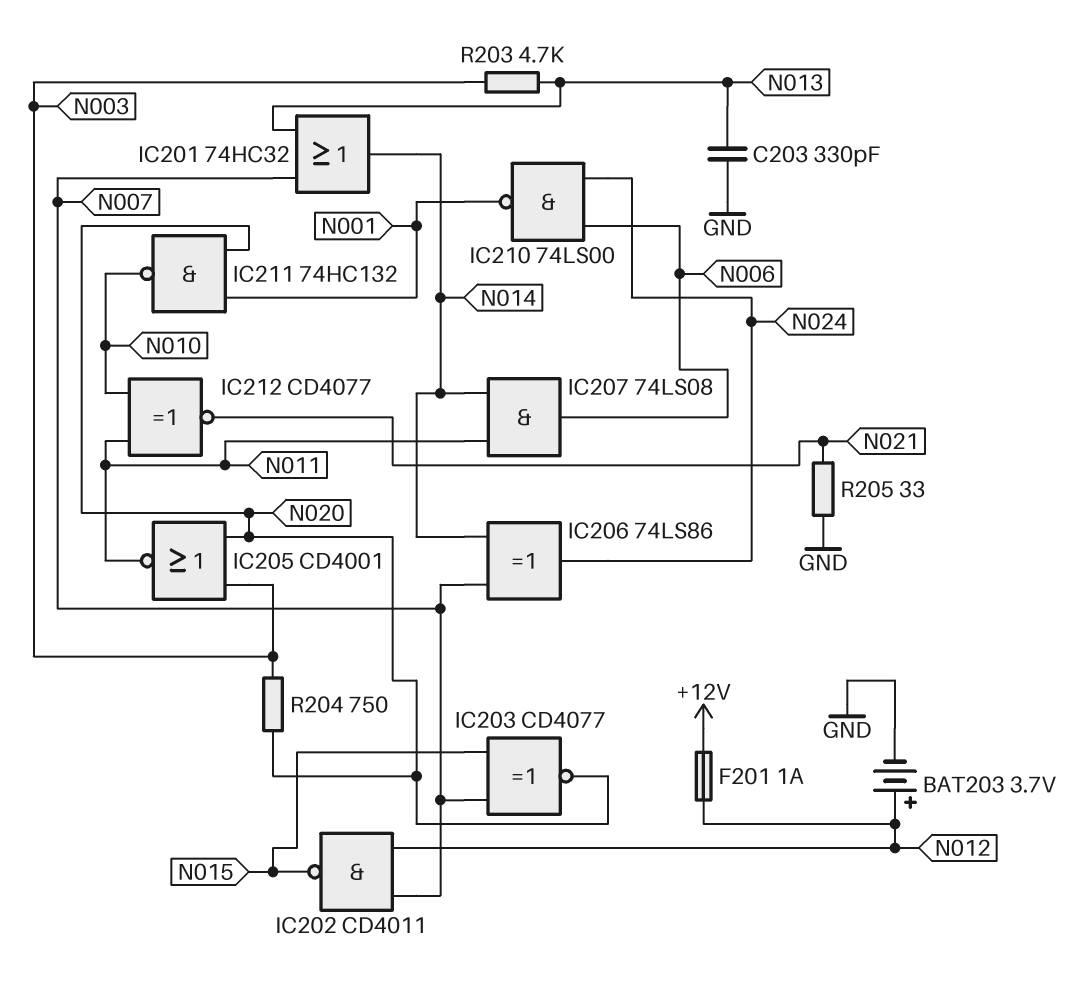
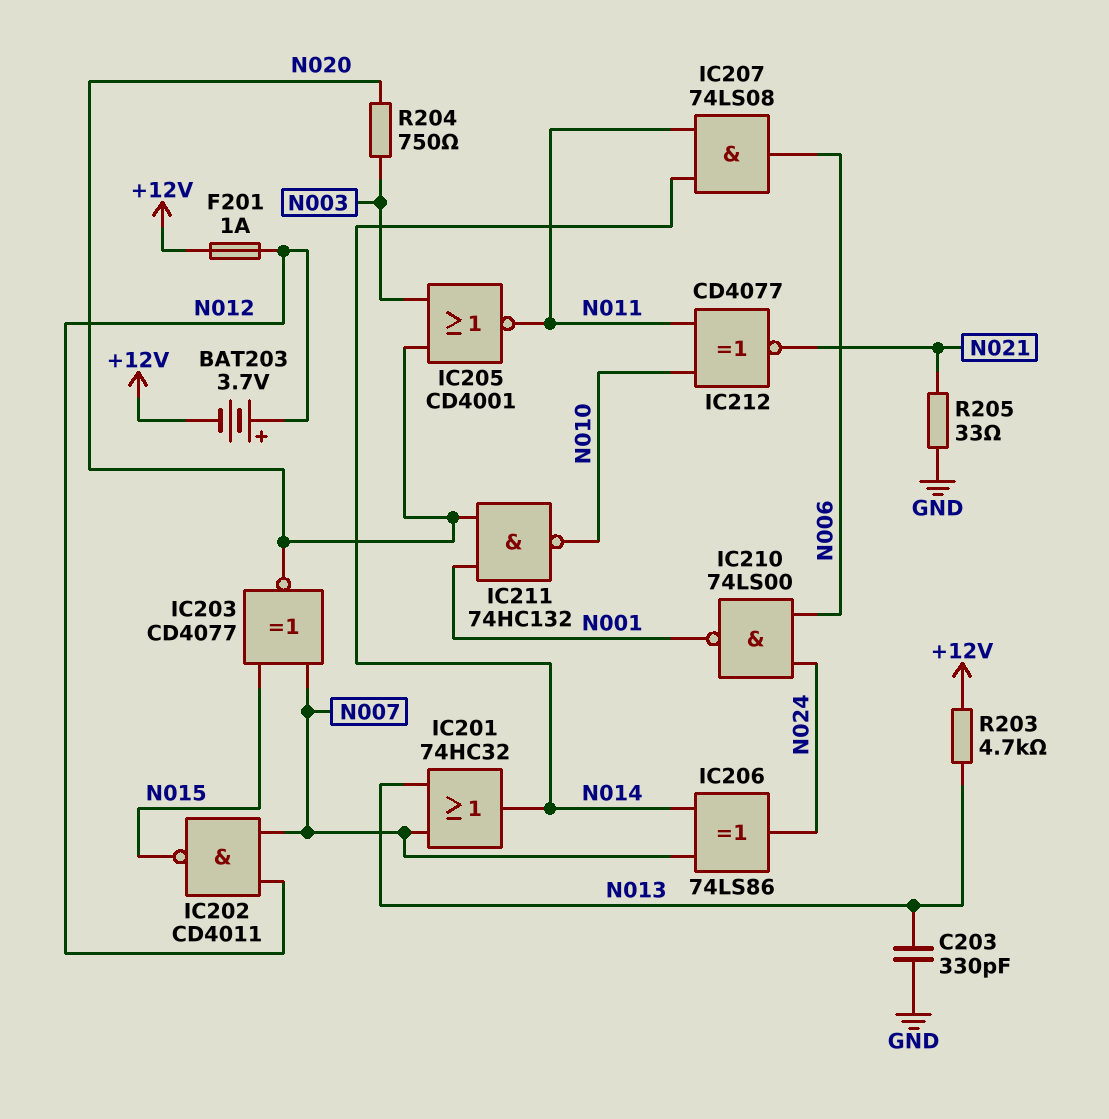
BAT203: 3.7V (plus N012, minus GND) -> 3.7V (plus N012, minus +12V)
R203: 4.7k (N003, N013) -> 4.7k (+12V, N013)

